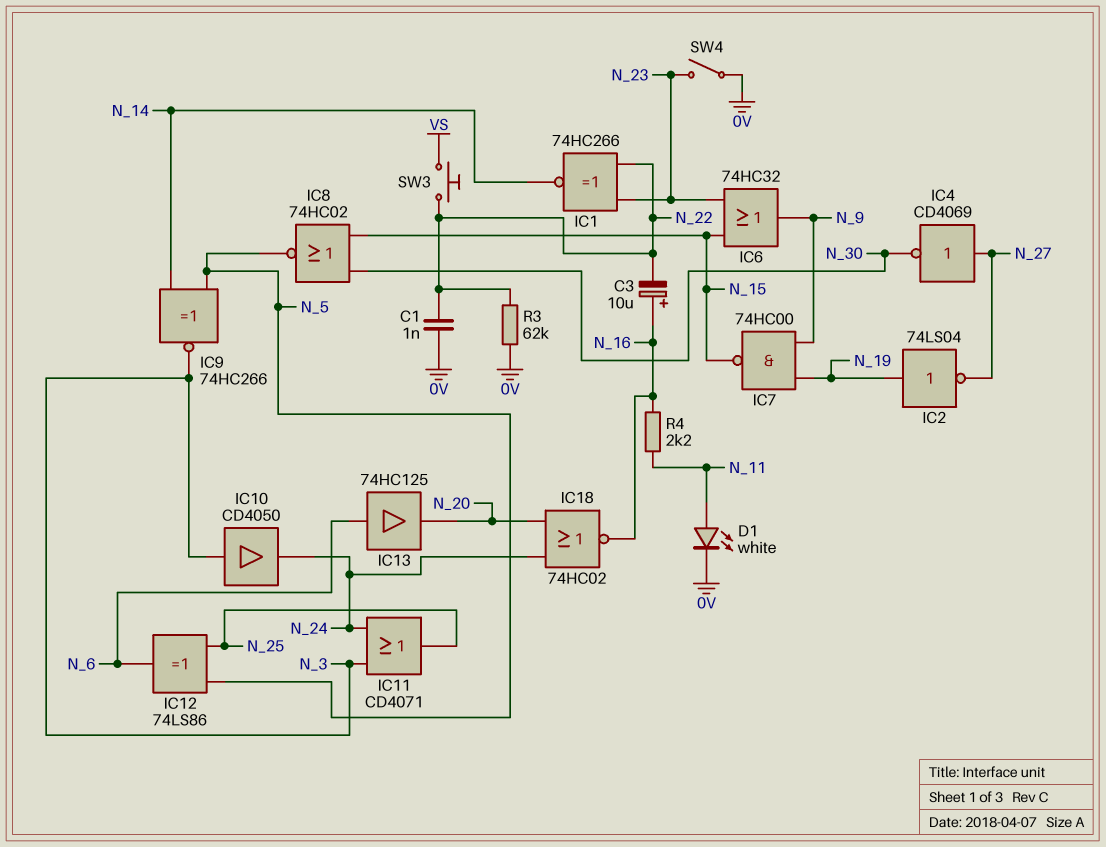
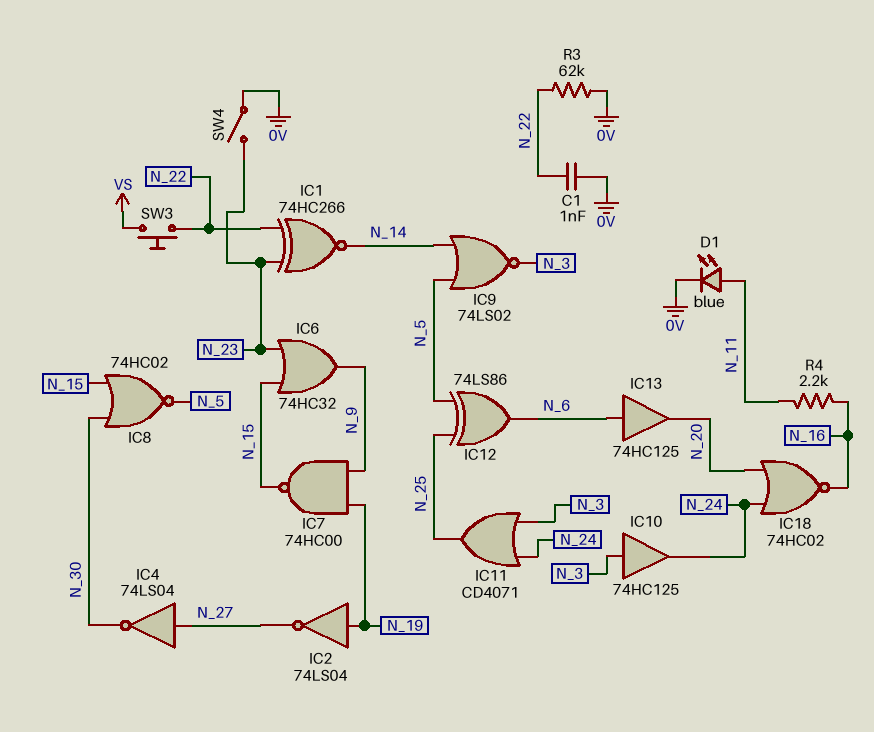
C3: 10uF (plus N_16, minus N_22) -> none
D1: LED white (A N_11, K 0V) -> LED blue (A N_11, K 0V)
IC4: NOT CD4069 (in N_27, out N_30) -> NOT 74LS04 (in N_27, out N_30)
IC9: XNOR 74HC266 (in N_5, in N_14, out N_3) -> NOR 74LS02 (in N_5, in N_14, out N_3)
IC10: buffer CD4050 (in N_3, out N_24) -> buffer 74HC125 (in N_3, out N_24)

